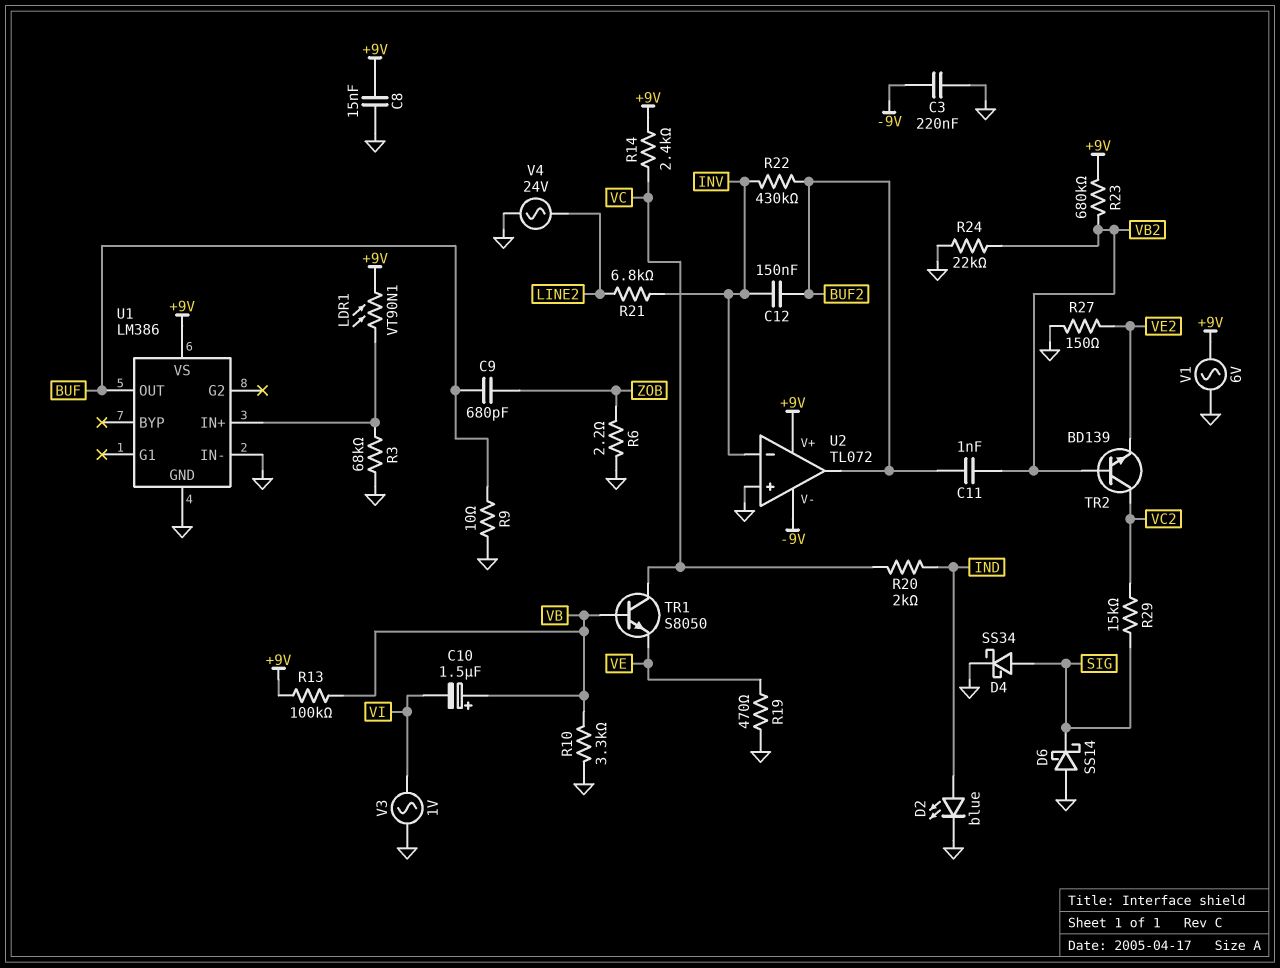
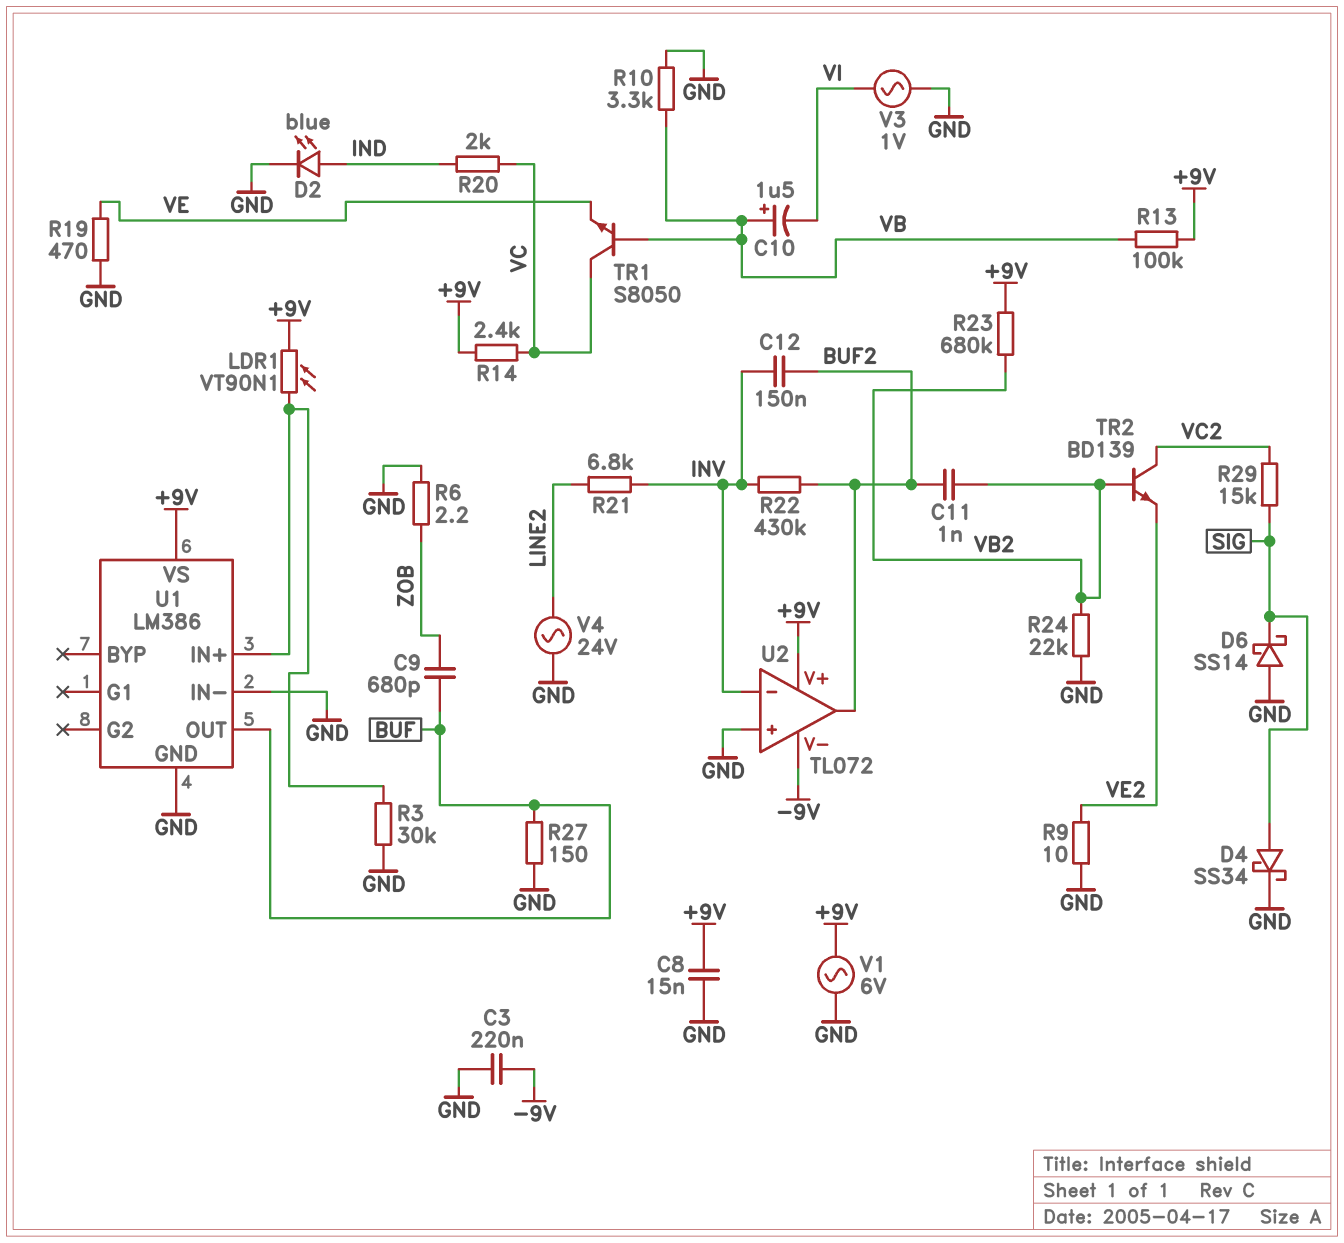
R3: 68k (GND, U1/IN+) -> 30k (GND, U1/IN+)
R9: 10 (BUF, GND) -> 10 (GND, VE2)
R27: 150 (GND, VE2) -> 150 (BUF, GND)

